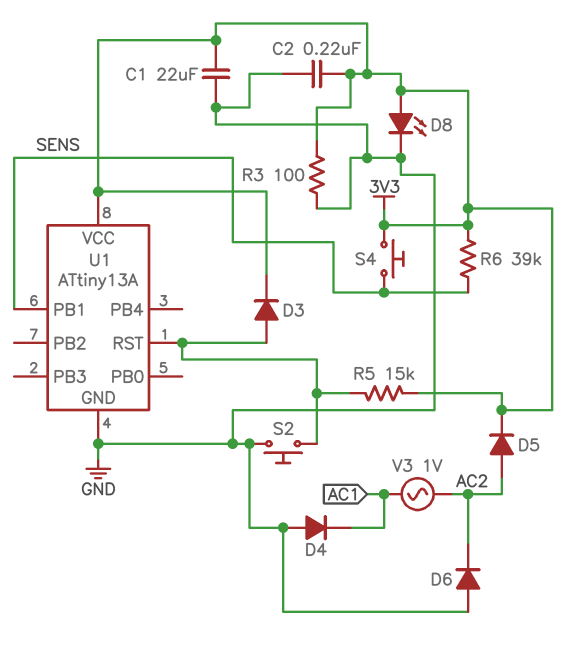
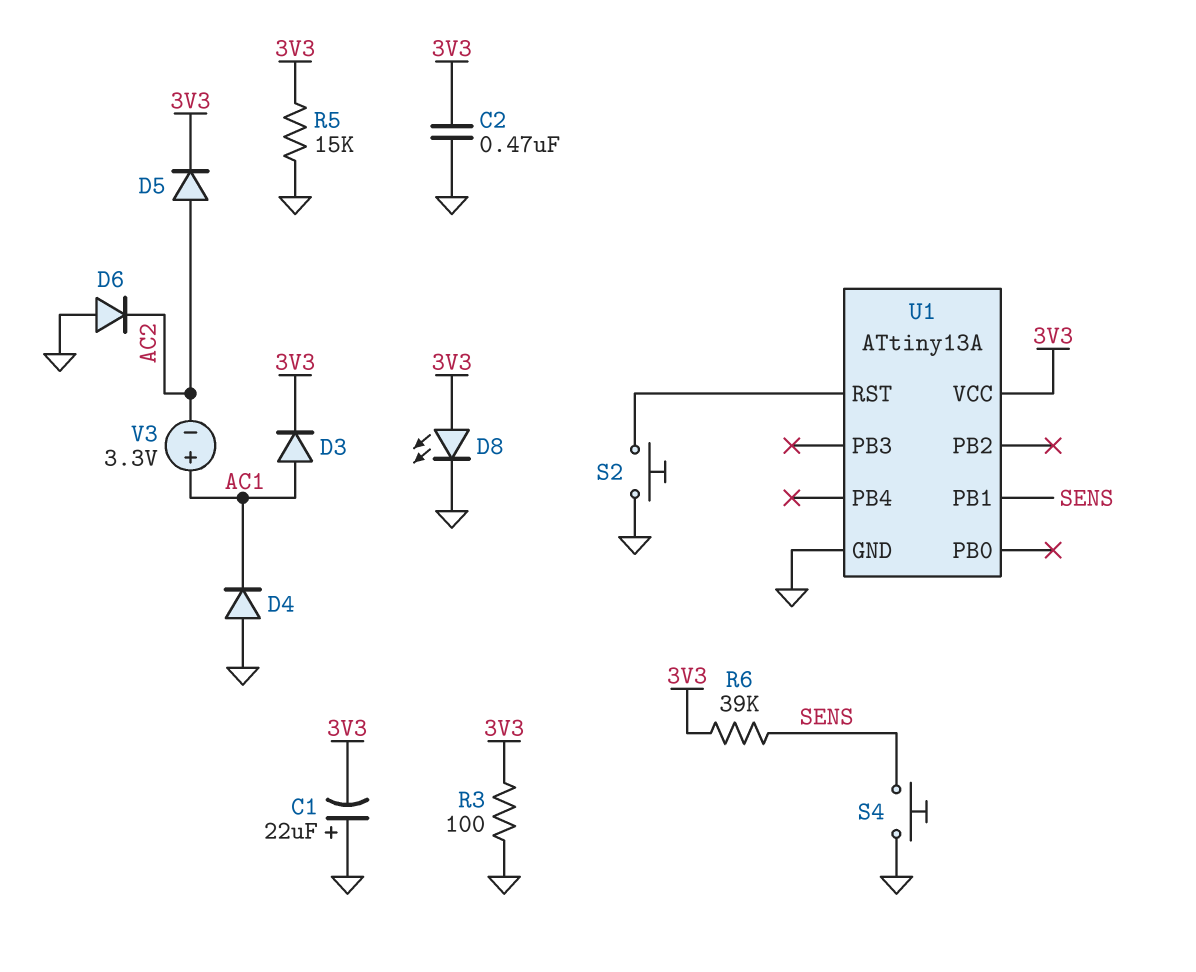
C1: 22uF (3V3, GND) -> 22uF (plus GND, minus 3V3)
C2: 220nF (3V3, GND) -> 470nF (3V3, GND)
D3: diode (A U1/RST, K 3V3) -> diode (A AC1, K 3V3)
R5: 15k (3V3, U1/RST) -> 15k (3V3, GND)
S4: button (3V3, SENS) -> button (GND, SENS)
V3: AC 1V (AC1, AC2) -> 3.3V (plus AC1, minus AC2)

